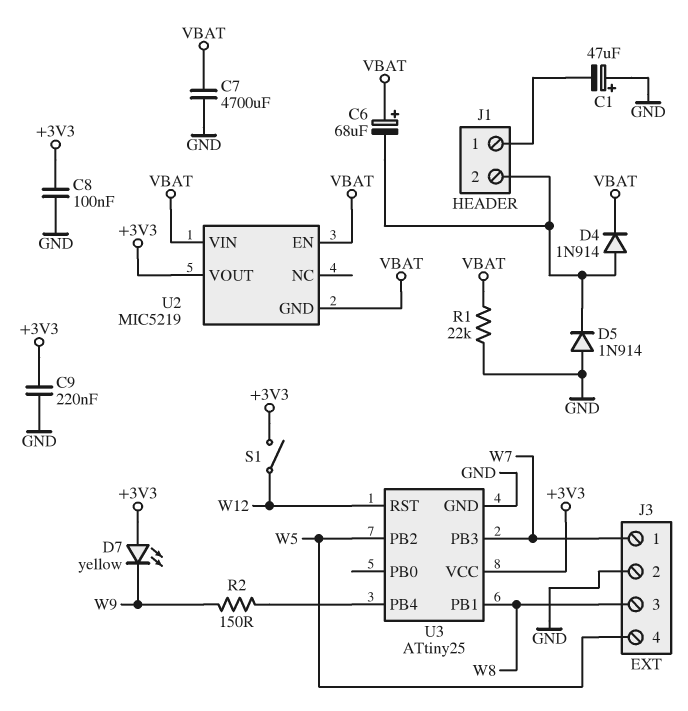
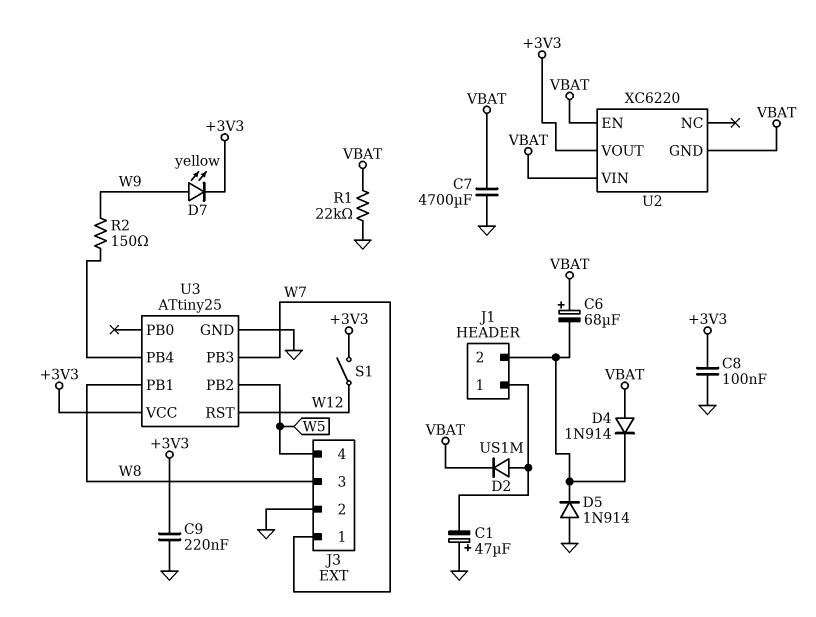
D2: none -> diode US1M (A J1/1, K VBAT)
D4: diode 1N914 (A J1/2, K VBAT) -> diode 1N914 (A VBAT, K J1/2)
D7: LED yellow (A +3V3, K W9) -> LED yellow (A W9, K +3V3)
U2: MIC5219 -> XC6220

